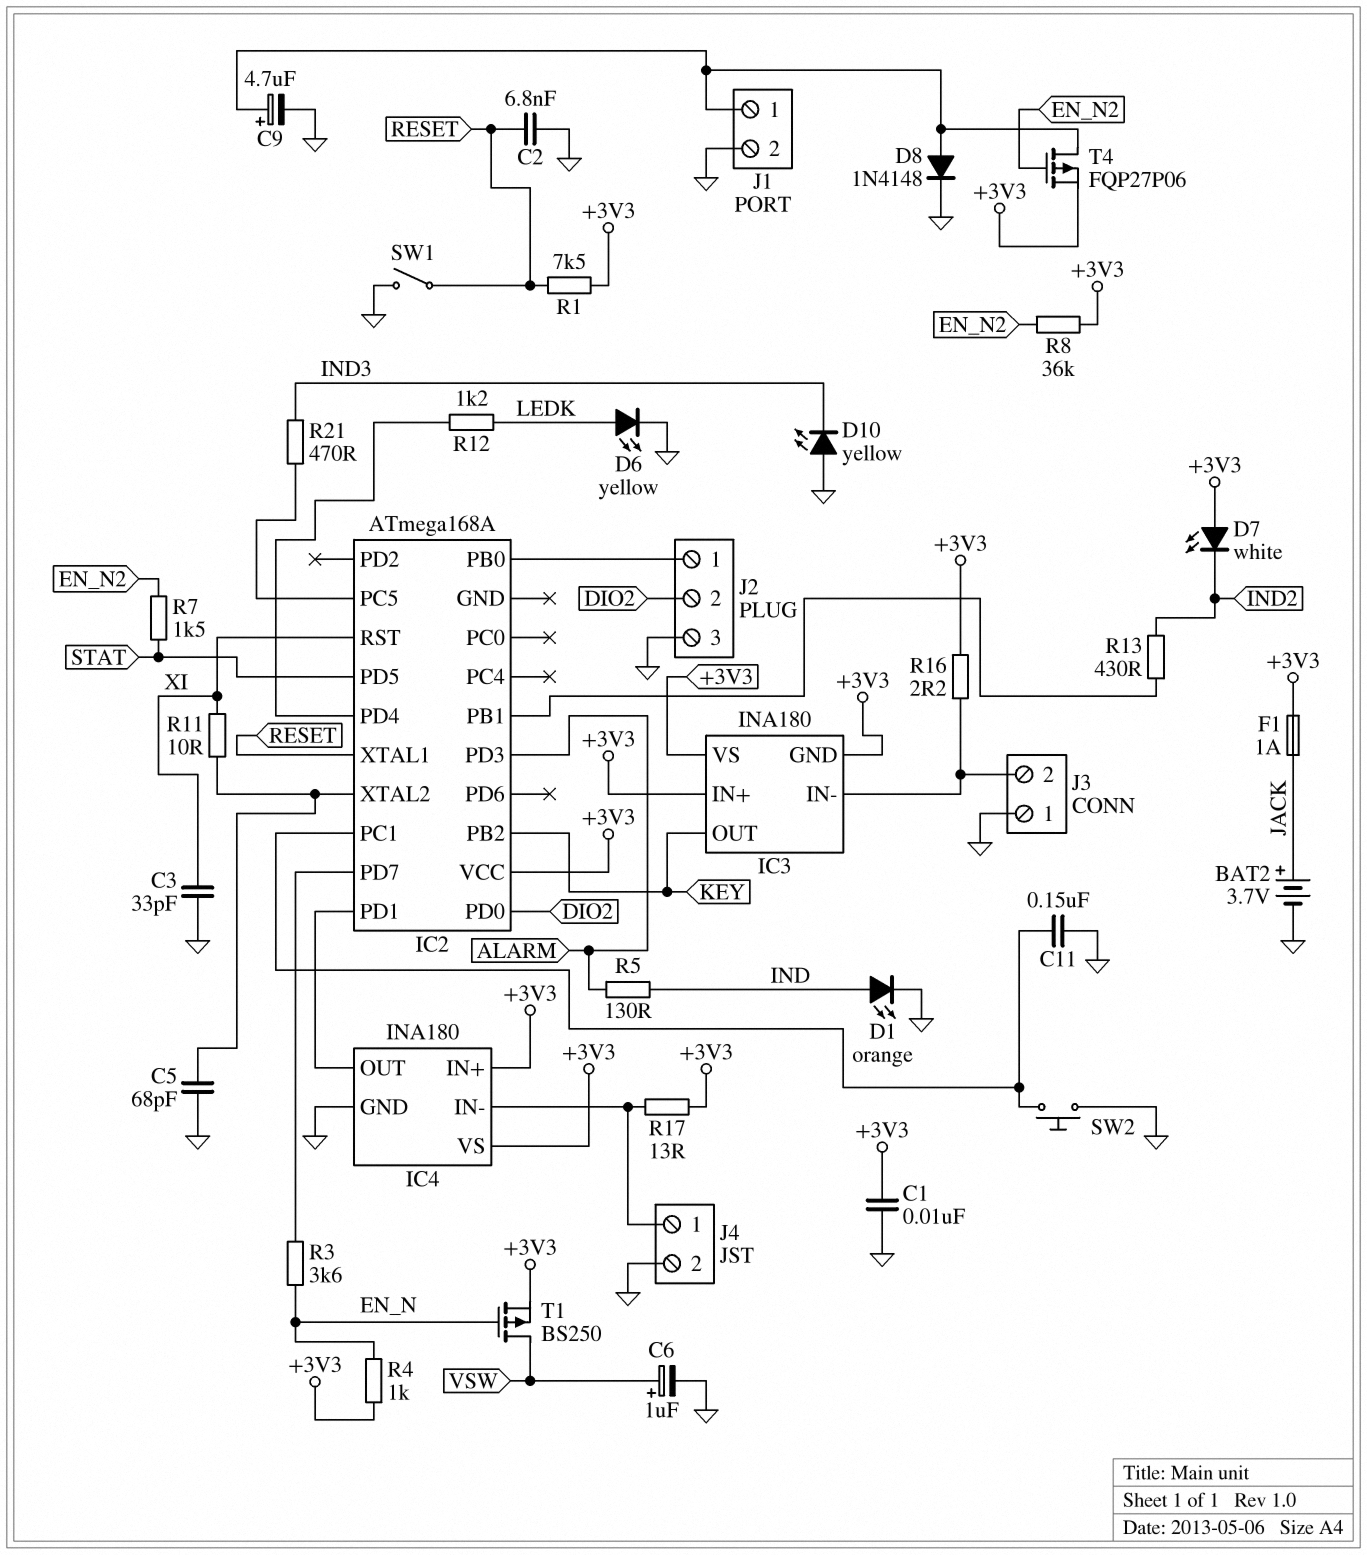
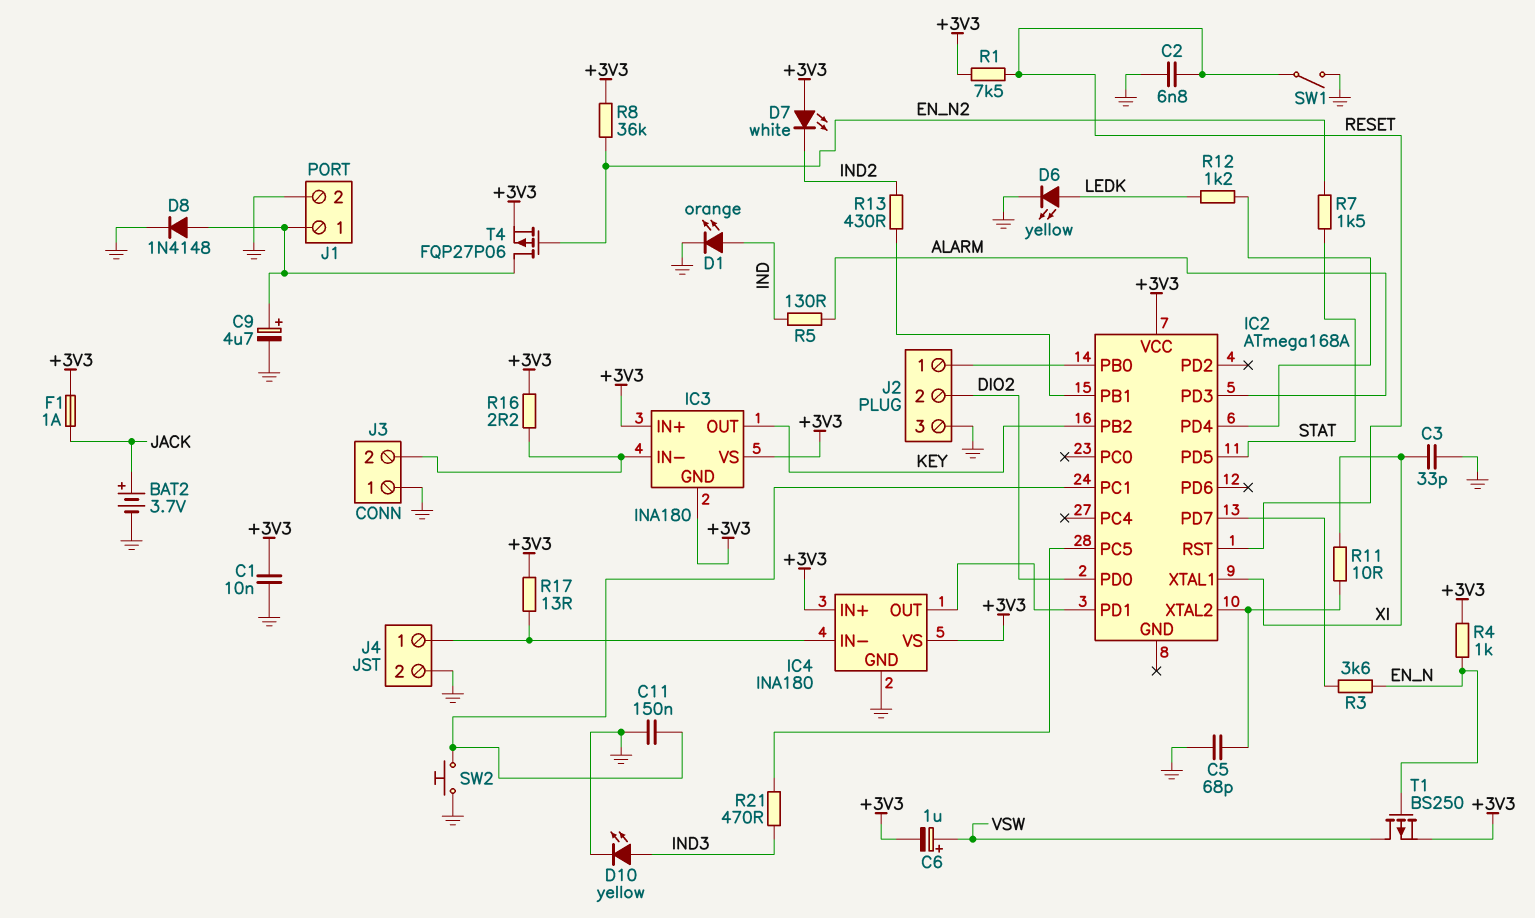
C6: 1uF (plus VSW, minus GND) -> 1uF (plus VSW, minus +3V3)
D10: LED yellow (A GND, K IND3) -> LED yellow (A IND3, K GND)
IC2 pin RST: XI -> RESET
IC2 pin XTAL1: RESET -> XI

